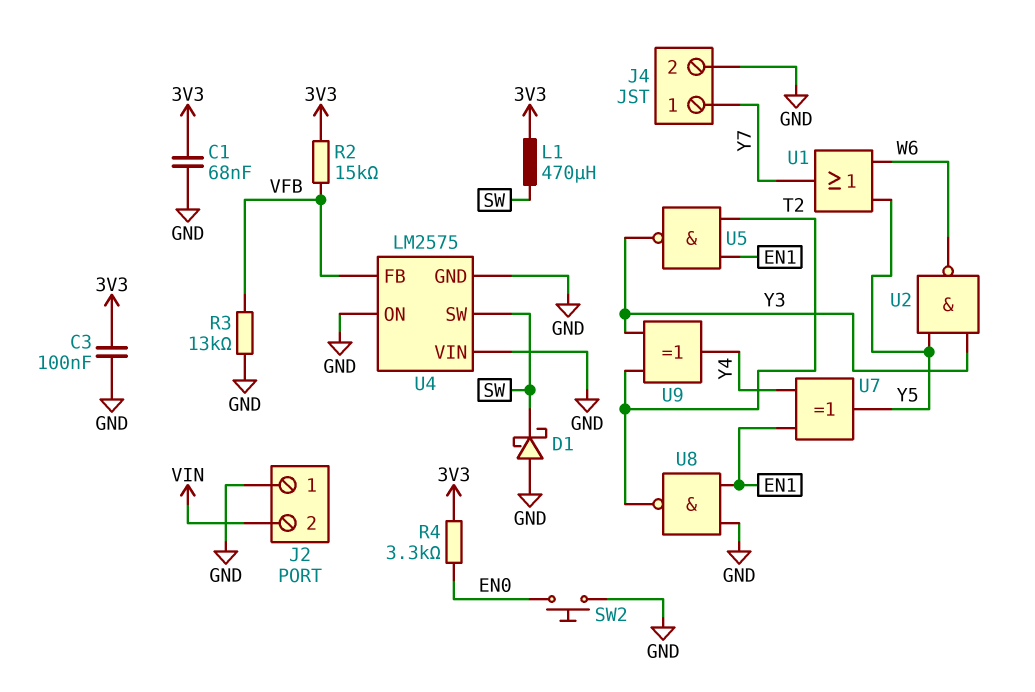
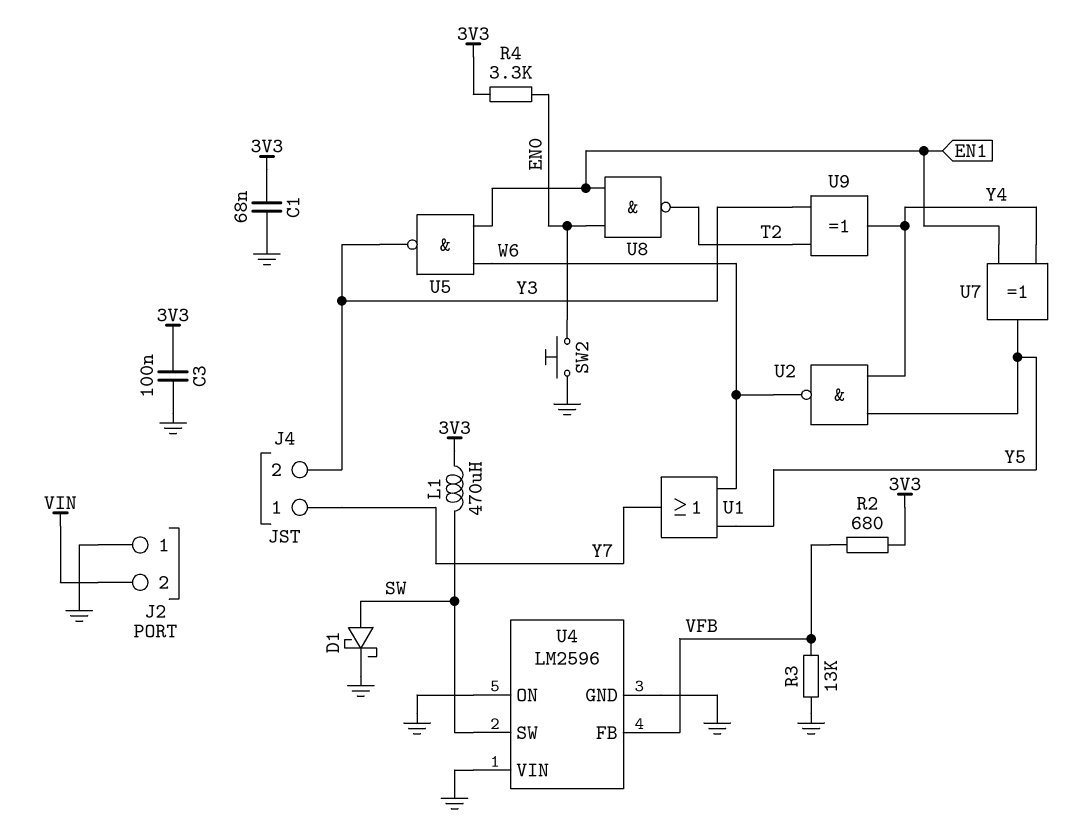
D1: schottky (A GND, K SW) -> schottky (A SW, K GND)
J4 pin 2: GND -> Y3
R2: 15k (3V3, VFB) -> 680 (3V3, VFB)
U2: NAND (in Y3, in Y5, out W6) -> NAND (in Y4, in Y5, out W6)
U4: LM2575 -> LM2596
U5: NAND (in EN1, in T2, out Y3) -> NAND (in EN1, in W6, out Y3)
U8: NAND (in EN1, in GND, out T2) -> NAND (in EN0, in EN1, out T2)

